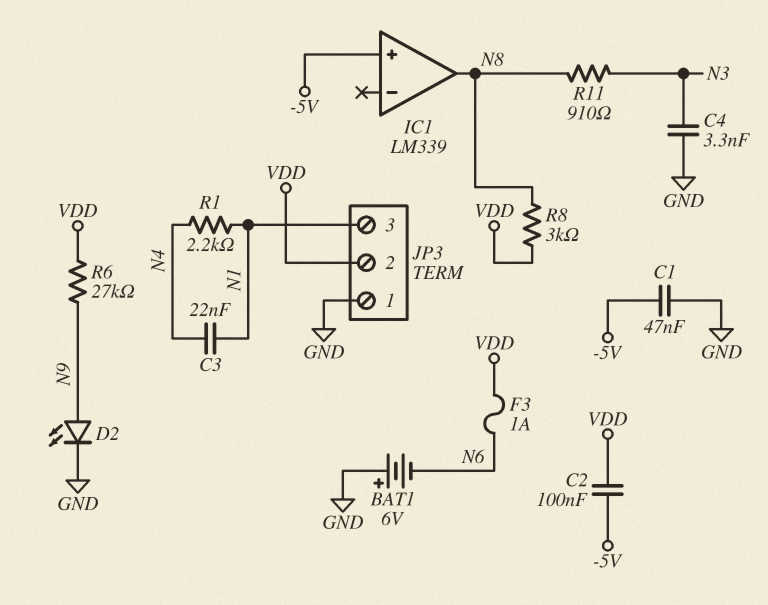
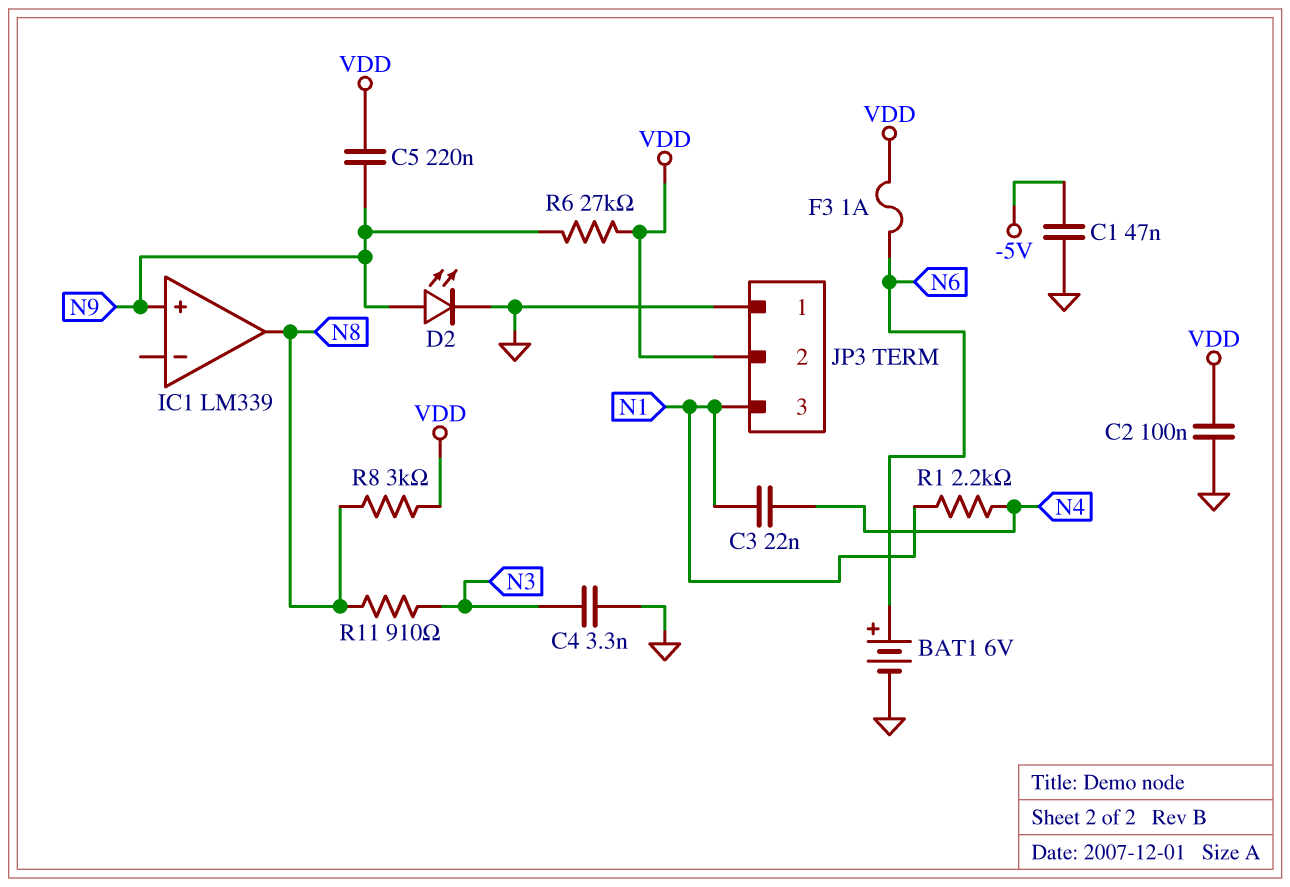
BAT1: 6V (plus GND, minus N6) -> 6V (plus N6, minus GND)
C2: 100nF (-5V, VDD) -> 100nF (GND, VDD)
C5: none -> 220nF (N9, VDD)
IC1 pin in+: -5V -> N9

